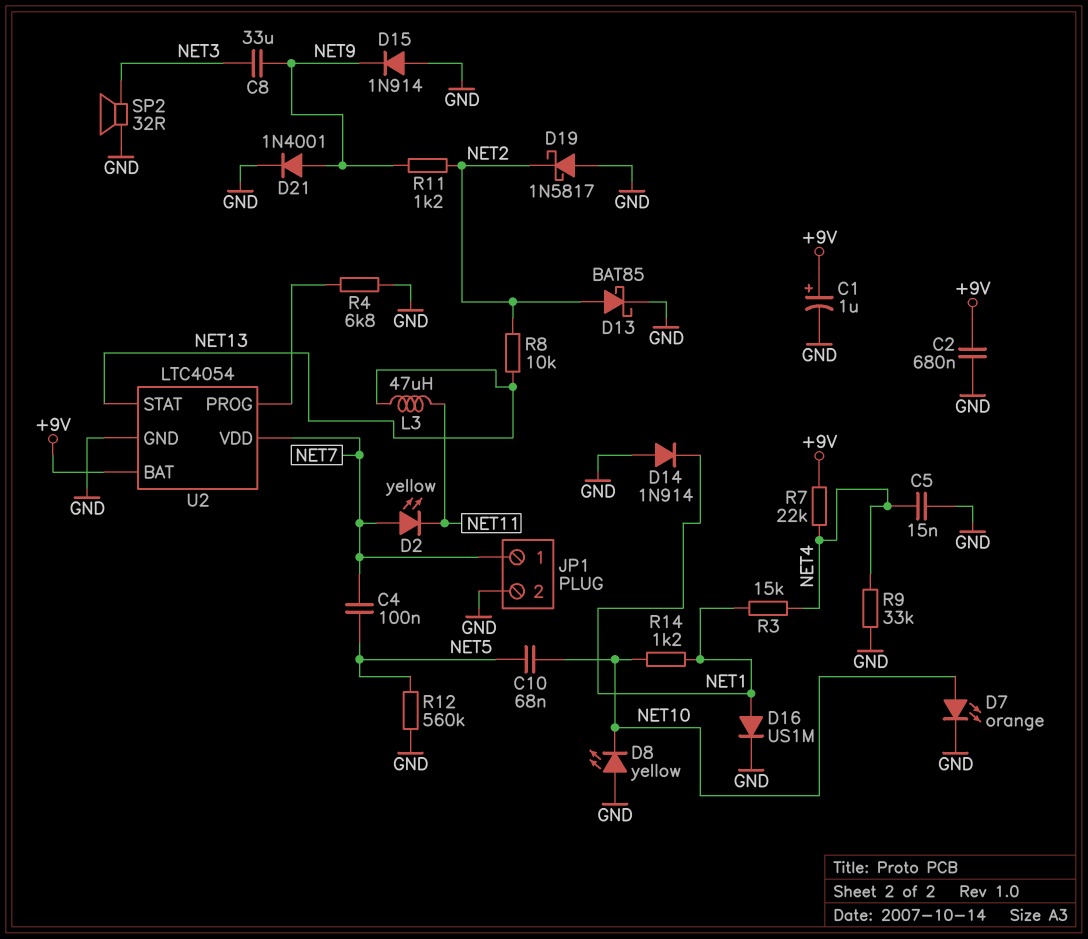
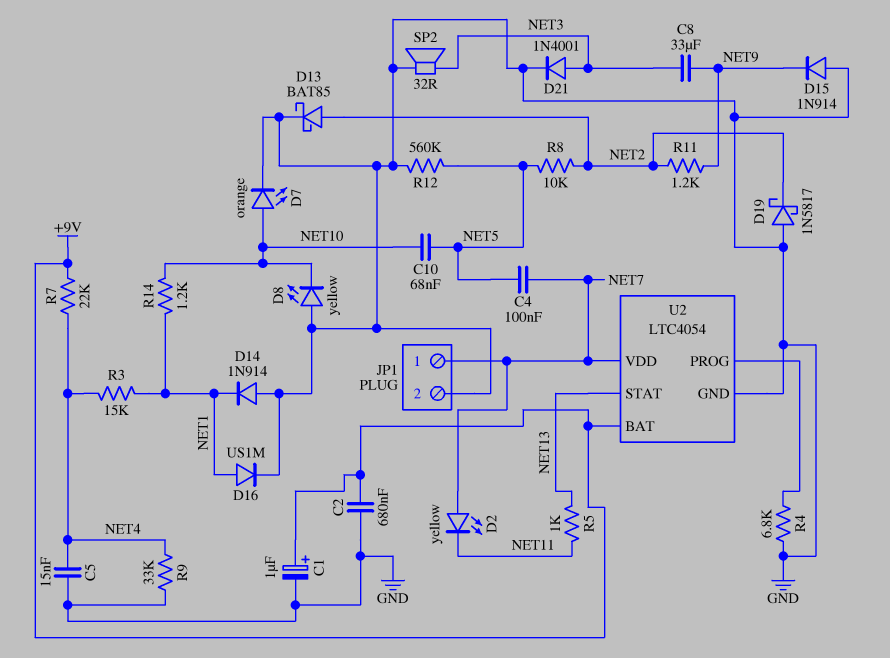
D21: diode 1N4001 (A NET9, K GND) -> diode 1N4001 (A NET3, K GND)
L3: 47uH (NET11, NET13) -> none
R5: none -> 1k (NET11, NET13)
R8: 10k (NET2, NET13) -> 10k (NET2, NET5)

